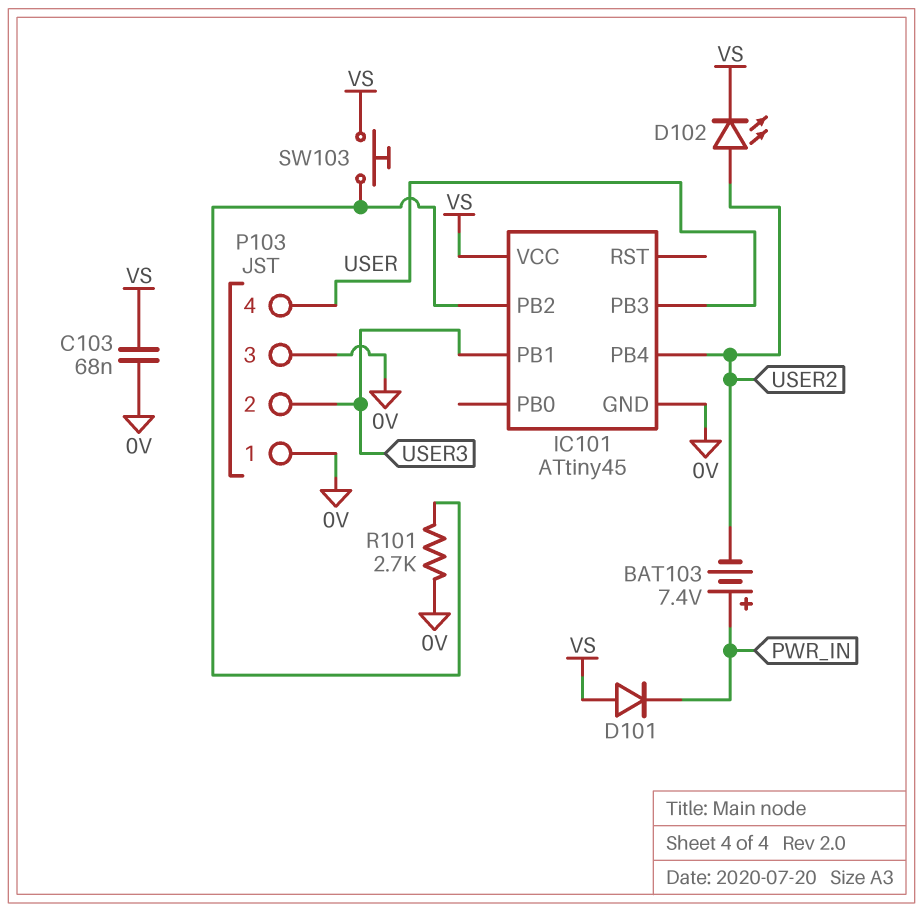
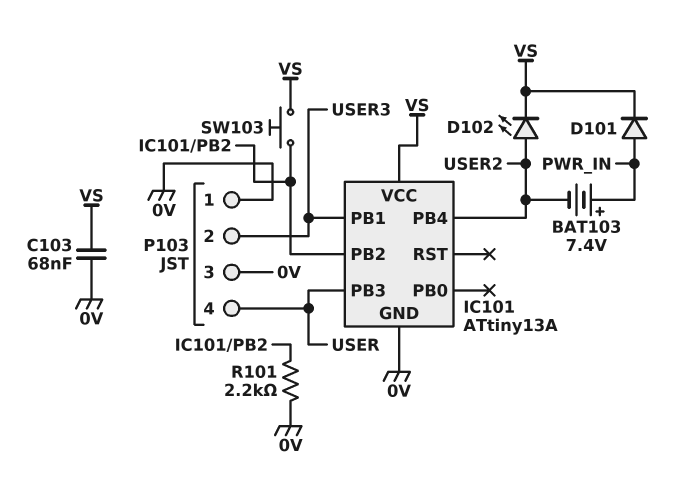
D101: diode (A VS, K PWR_IN) -> diode (A PWR_IN, K VS)
IC101: ATtiny45 -> ATtiny13A
R101: 2.7k (0V, IC101/PB2) -> 2.2k (0V, IC101/PB2)

